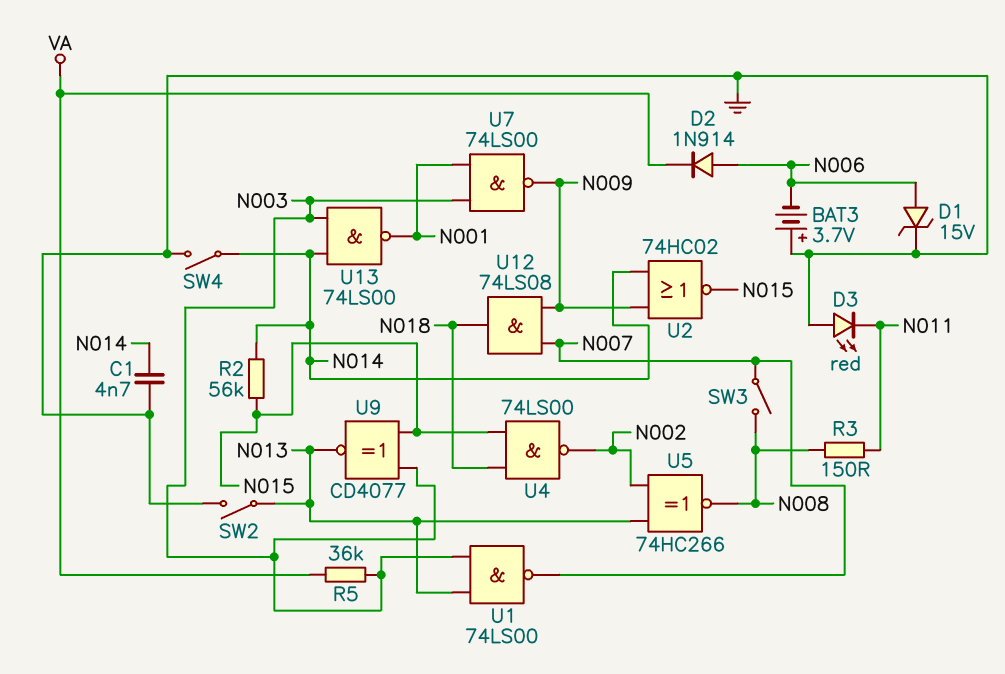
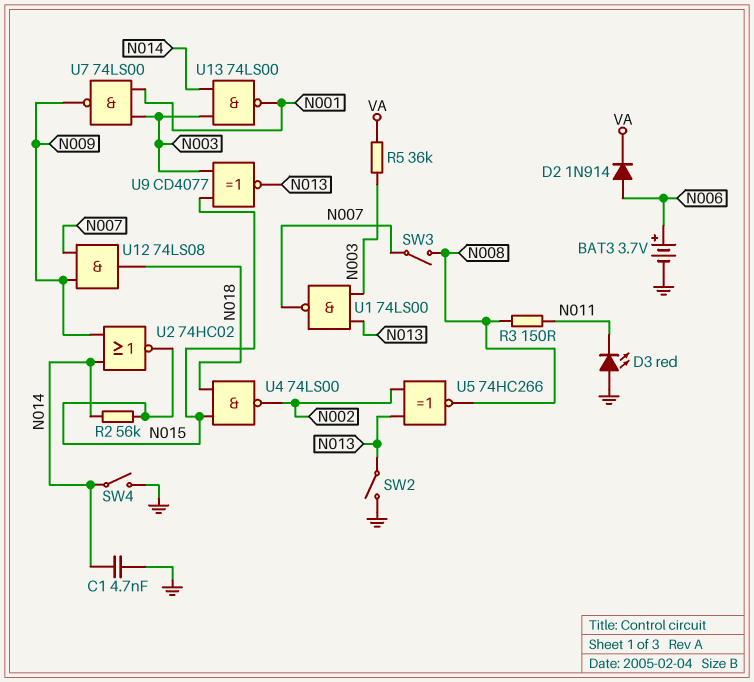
BAT3: 3.7V (plus GND, minus N006) -> 3.7V (plus N006, minus GND)
D1: zener 15V (A N006, K GND) -> none

